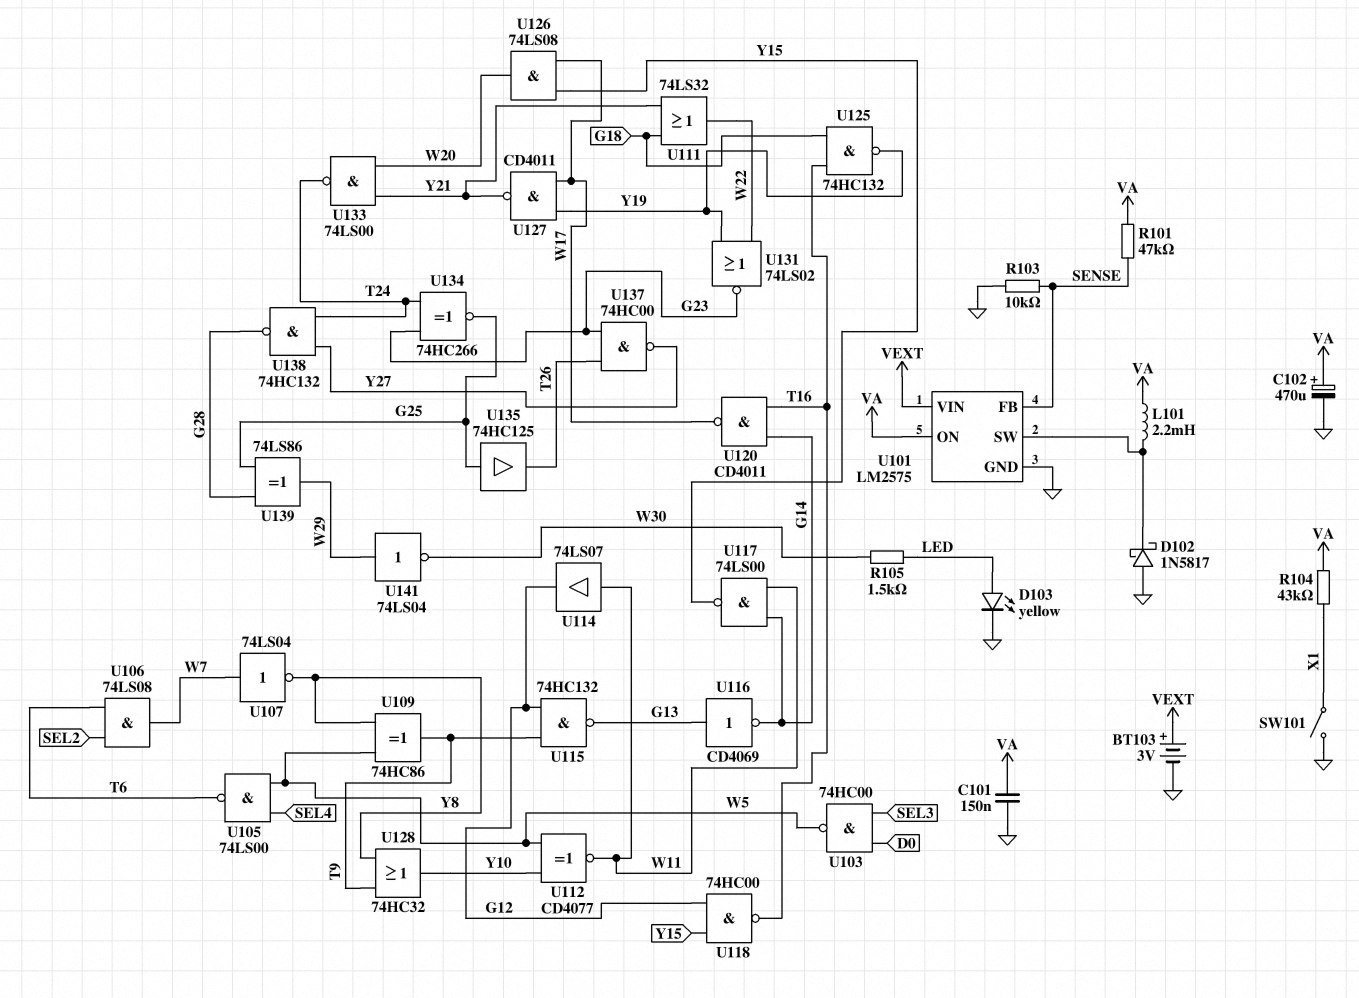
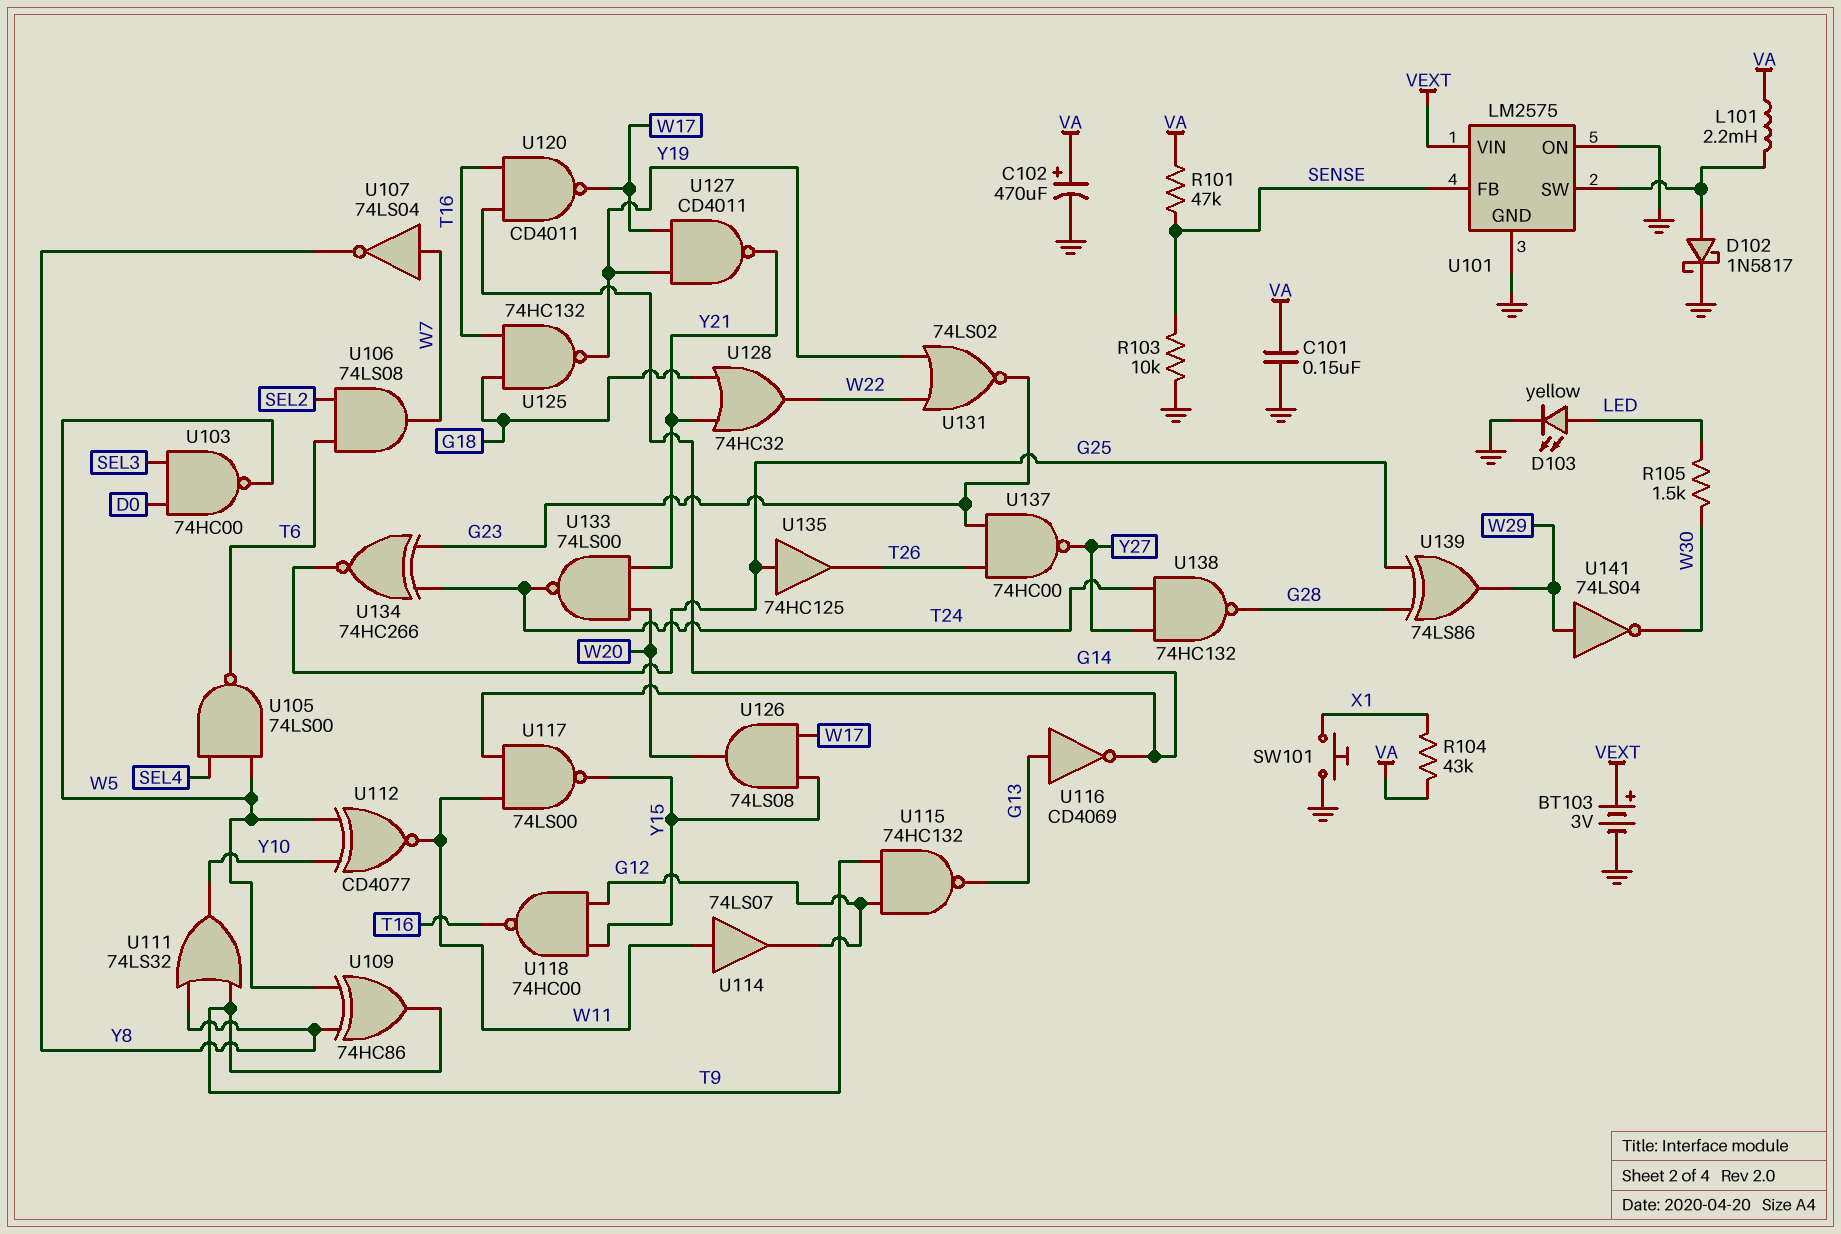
D102: schottky 1N5817 (A GND, K U101/SW) -> schottky 1N5817 (A U101/SW, K GND)
SW101: switch (GND, X1) -> button (GND, X1)
U101 pin ON: VA -> GND
U111: OR 74LS32 (in G18, in Y21, out W22) -> OR 74LS32 (in T9, in Y8, out Y10)
U128: OR 74HC32 (in T9, in Y8, out Y10) -> OR 74HC32 (in G18, in Y21, out W22)

